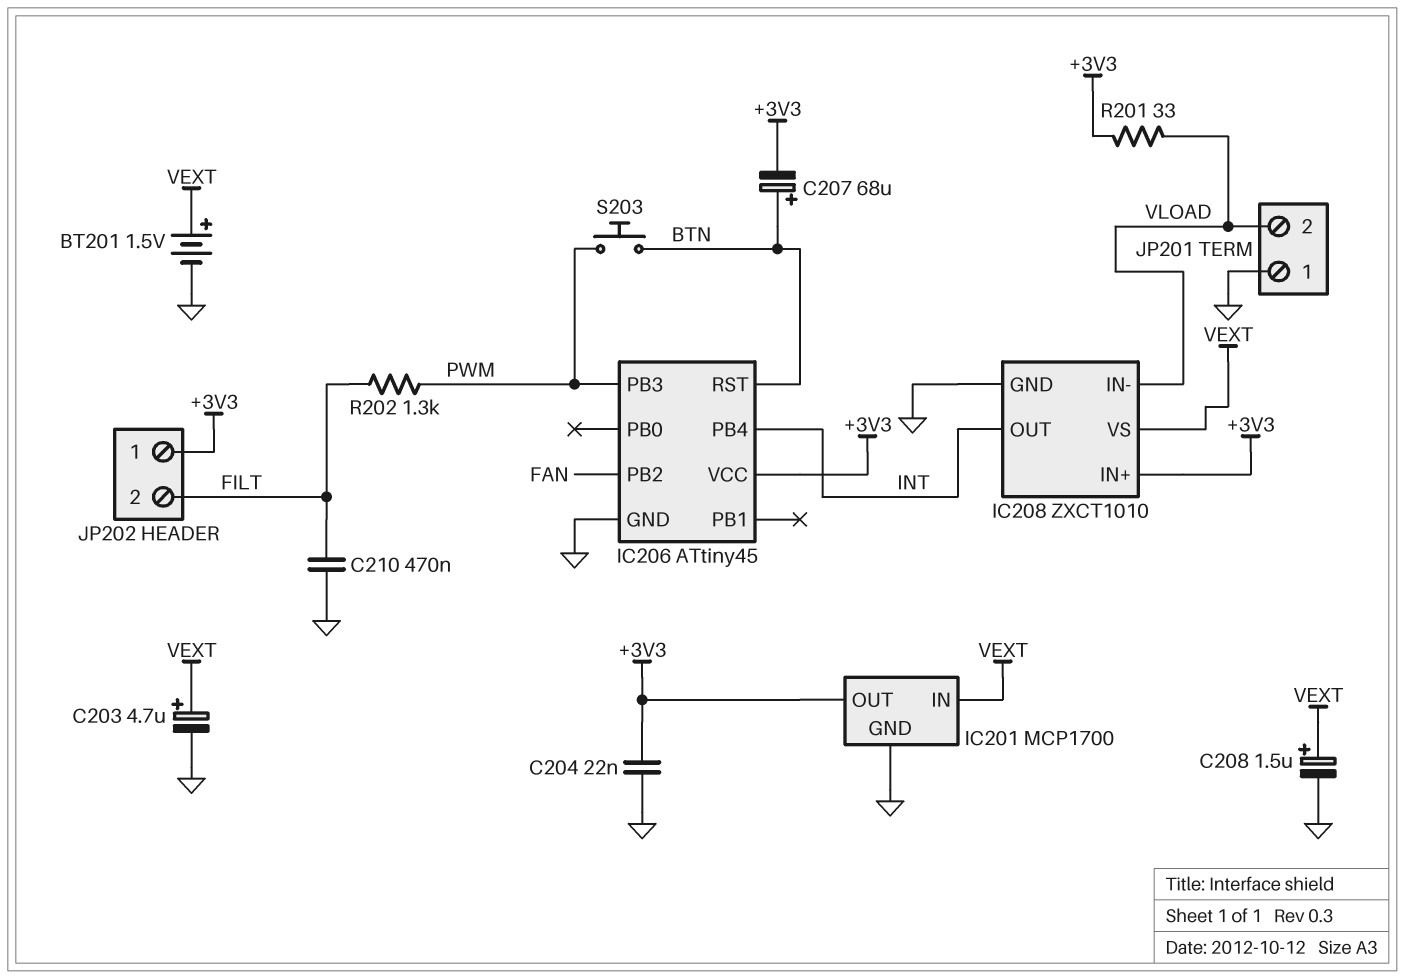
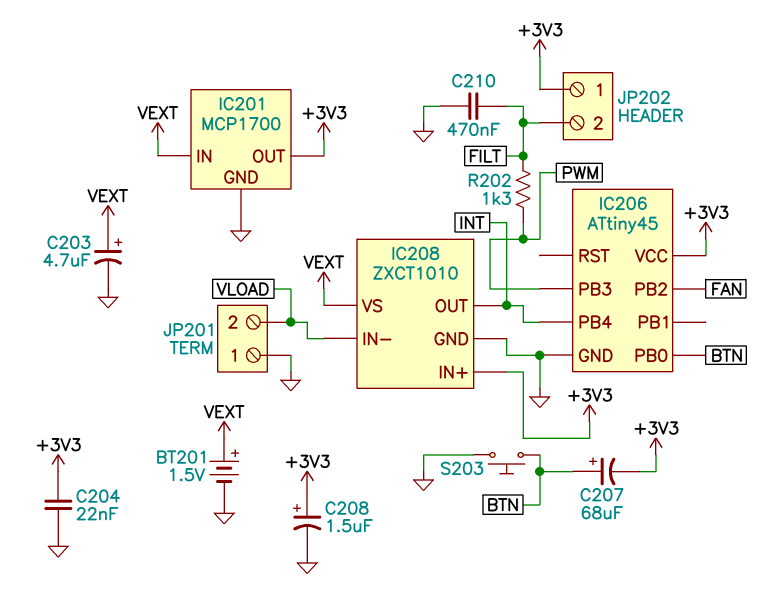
C208: 1.5uF (plus VEXT, minus GND) -> 1.5uF (plus +3V3, minus GND)
IC206 pin PB0: none -> BTN
IC206 pin RST: BTN -> none
R201: 33 (+3V3, VLOAD) -> none
S203: button (BTN, PWM) -> button (BTN, GND)

